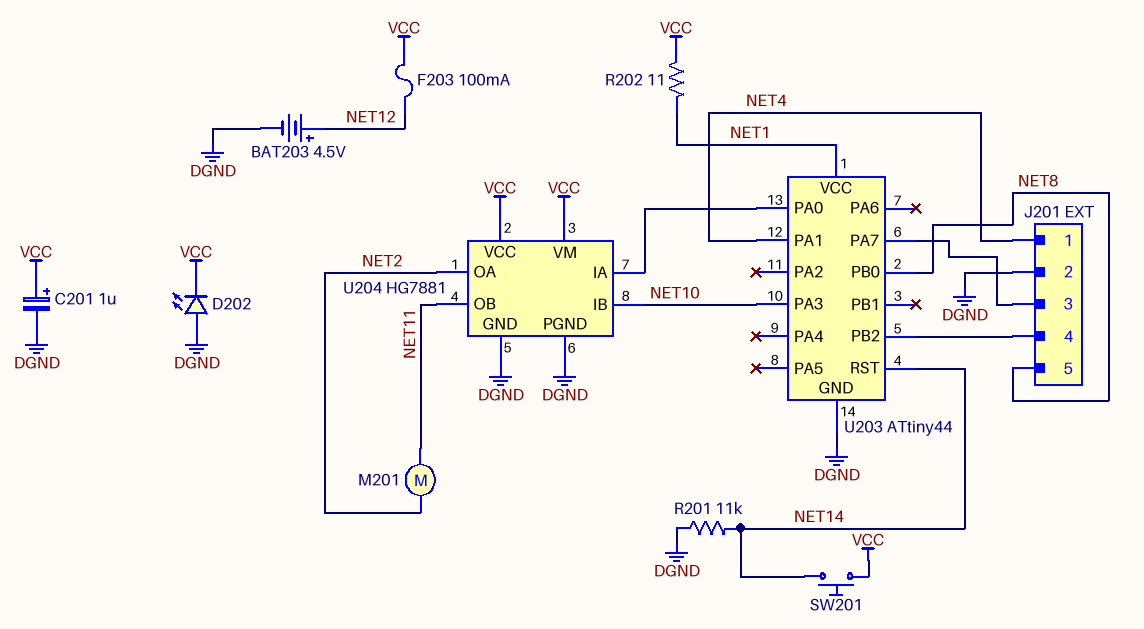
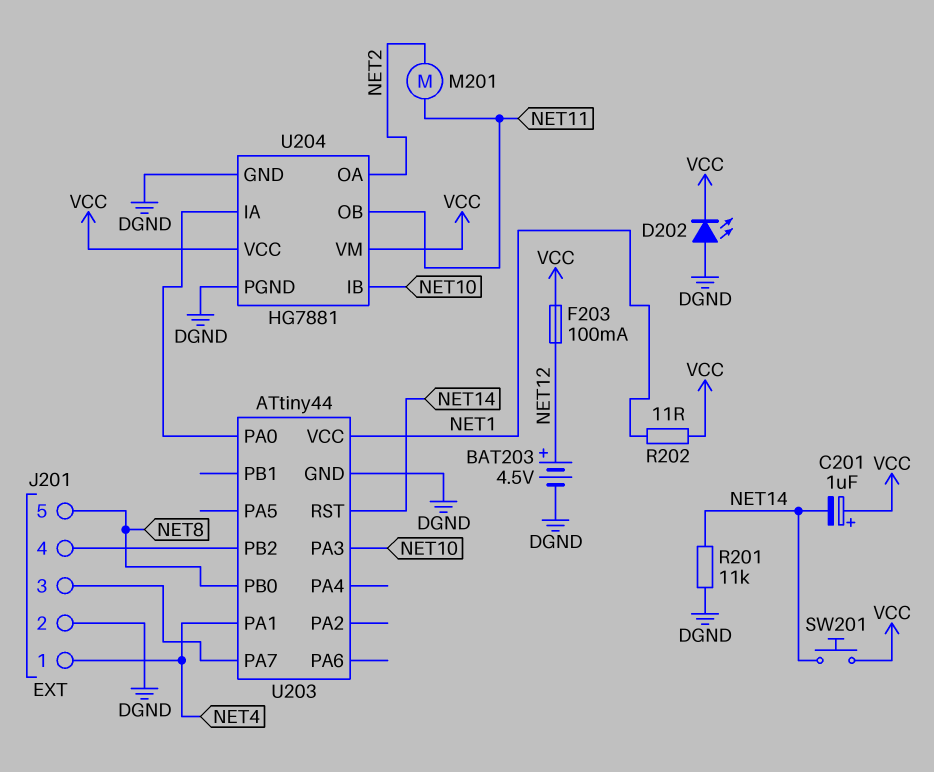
C201: 1uF (plus VCC, minus DGND) -> 1uF (plus VCC, minus NET14)

